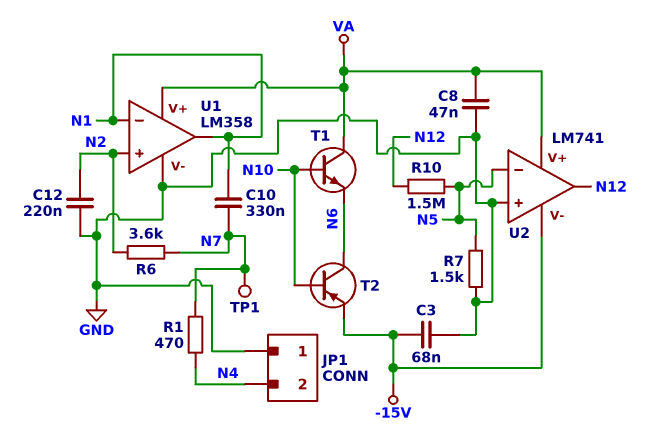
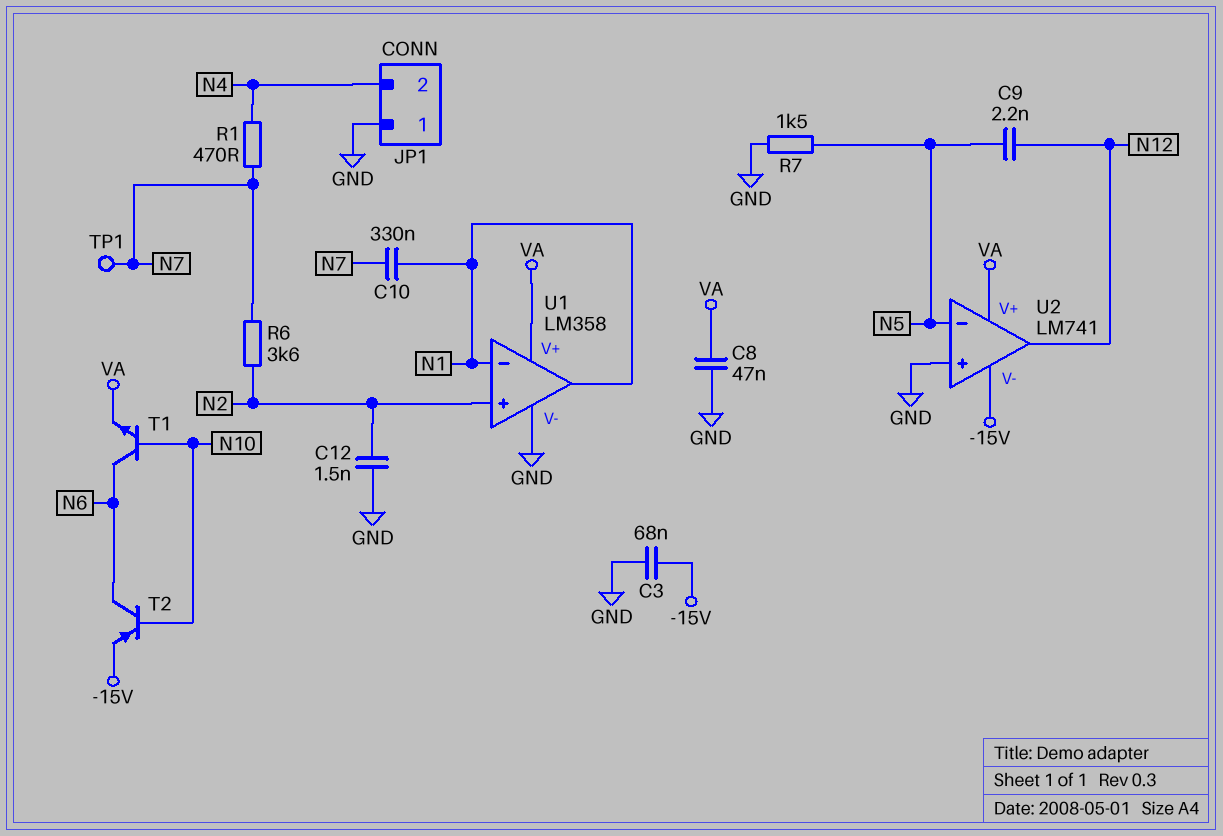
C9: none -> 2.2nF (N5, N12)
C12: 220nF (GND, N2) -> 1.5nF (GND, N2)
R10: 1.5M (N5, N12) -> none
T1: NPN (B N10, C VA, E N6) -> NPN (B N10, C N6, E VA)

